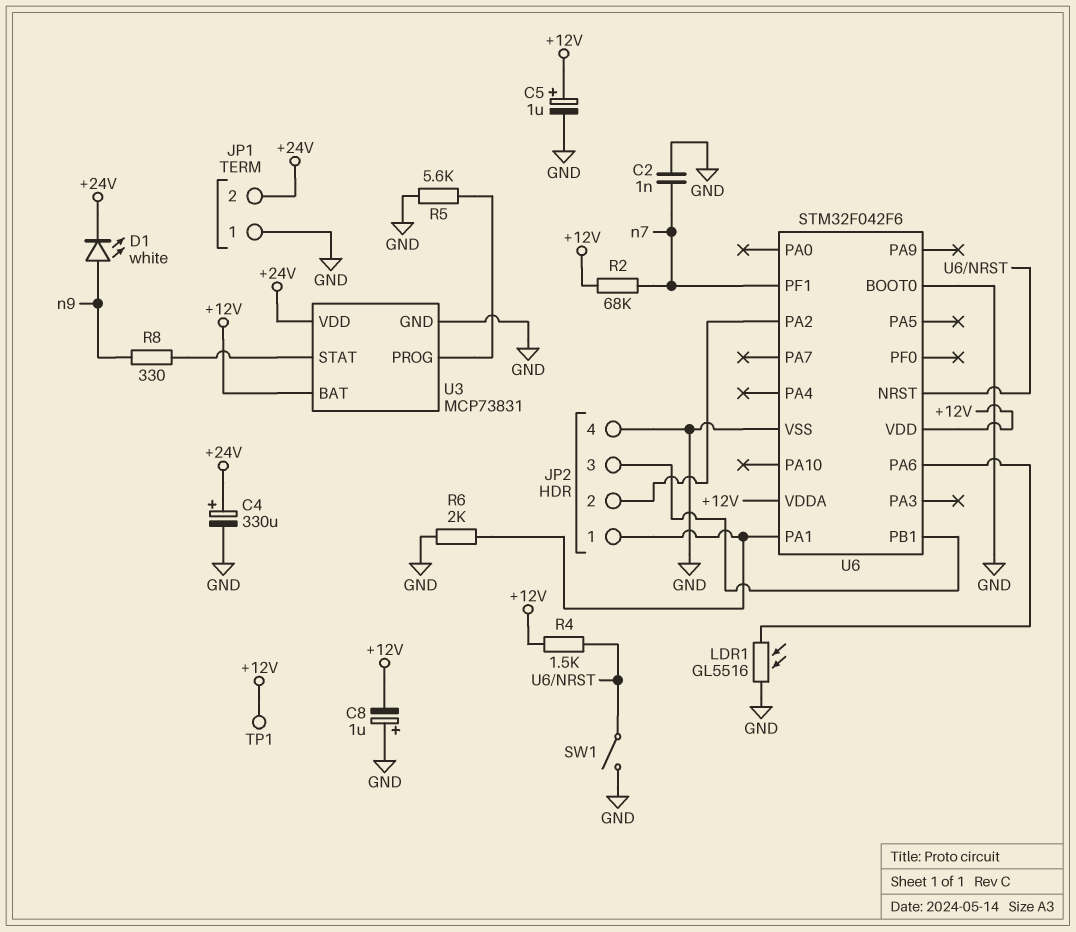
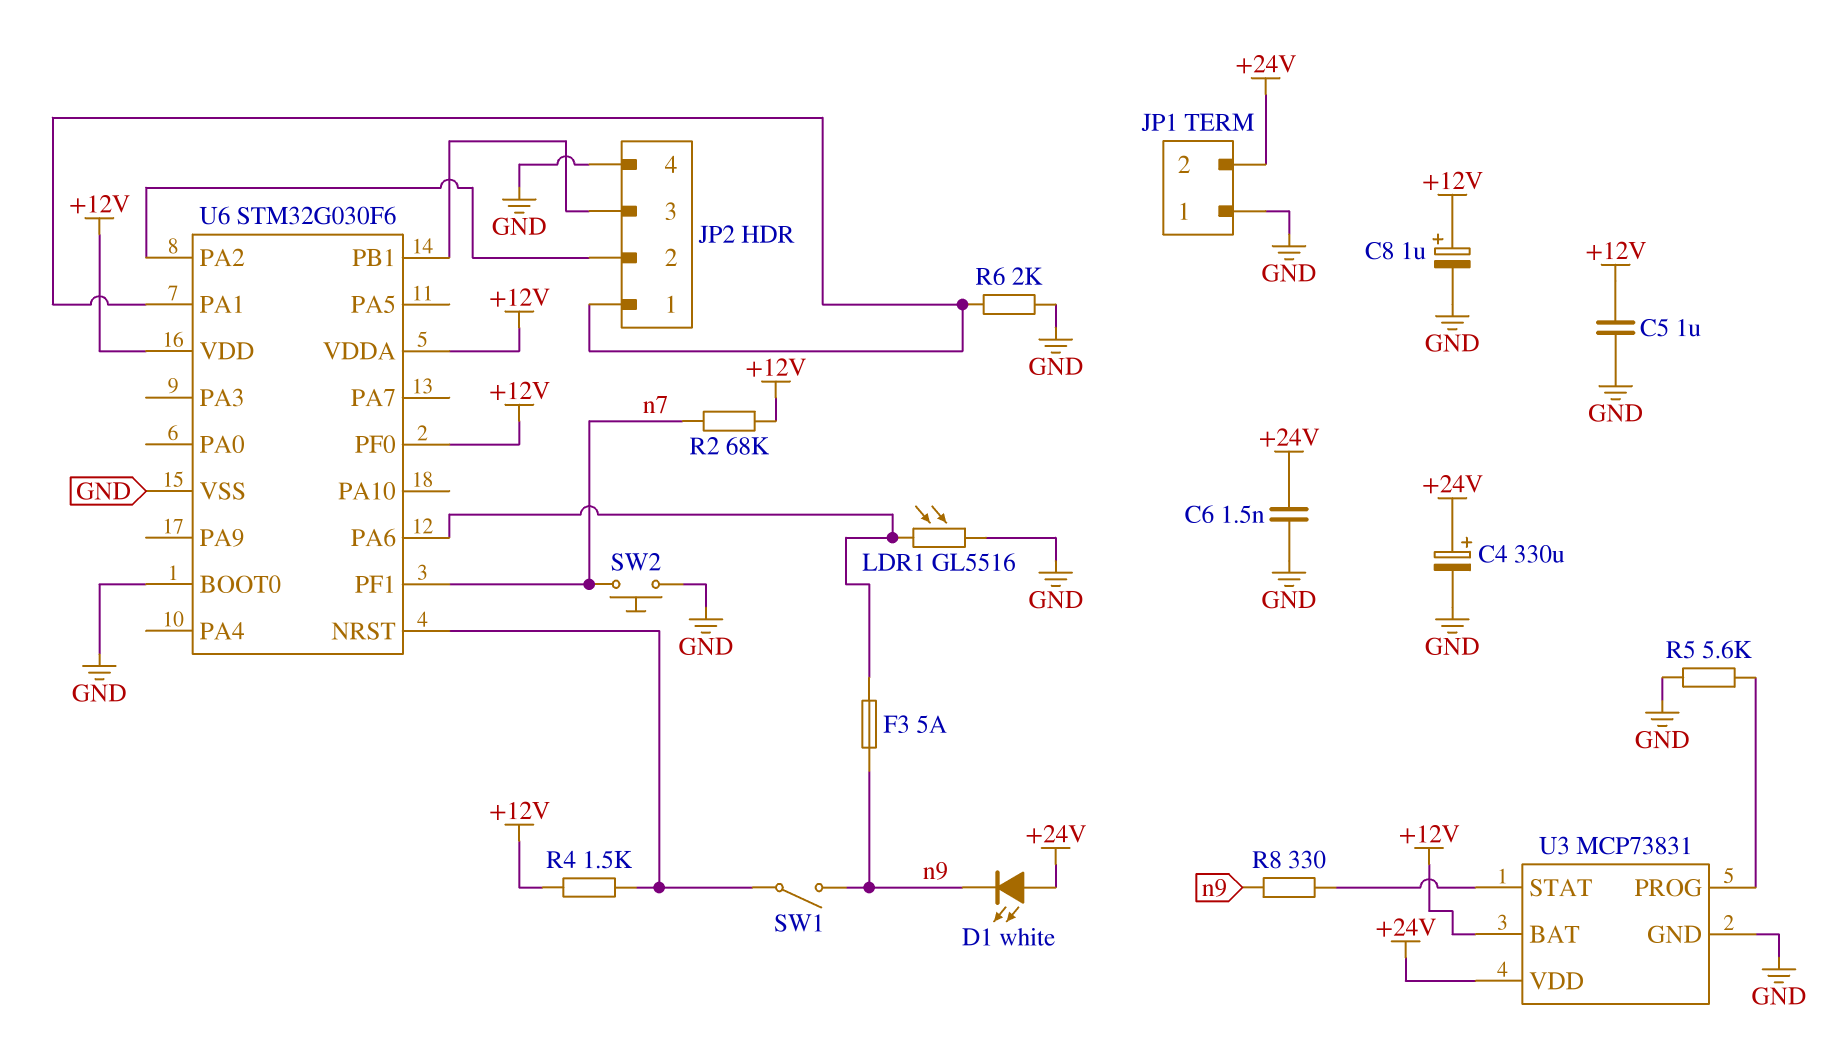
C2: 1nF (GND, n7) -> none
C5: 1uF (plus +12V, minus GND) -> 1uF (+12V, GND)
C6: none -> 1.5nF (+24V, GND)
C8: 1uF (plus GND, minus +12V) -> 1uF (plus +12V, minus GND)
D1: LED white (A n9, K +24V) -> LED white (A +24V, K n9)
F3: none -> 5A (U6/PA6, n9)
SW1: switch (GND, U6/NRST) -> switch (U6/NRST, n9)
SW2: none -> button (GND, n7)
TP1: test point (+12V) -> none
U6: STM32F042F6 -> STM32G030F6
U6 pin PF0: none -> +12V

